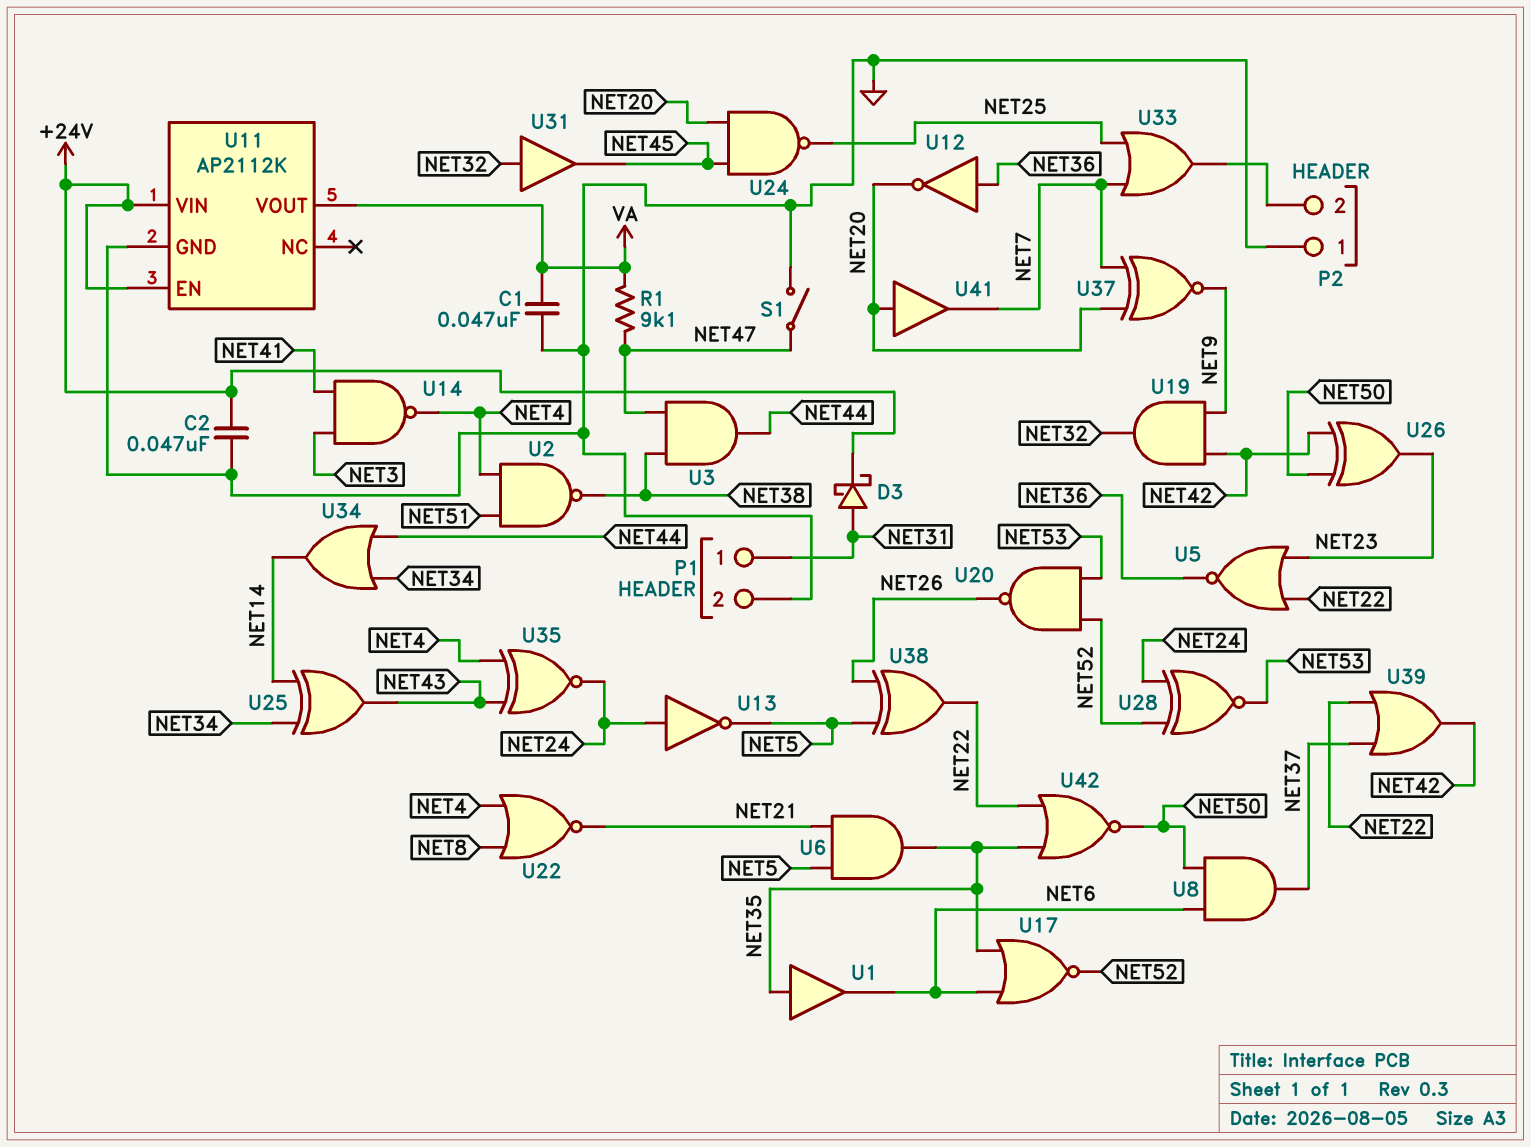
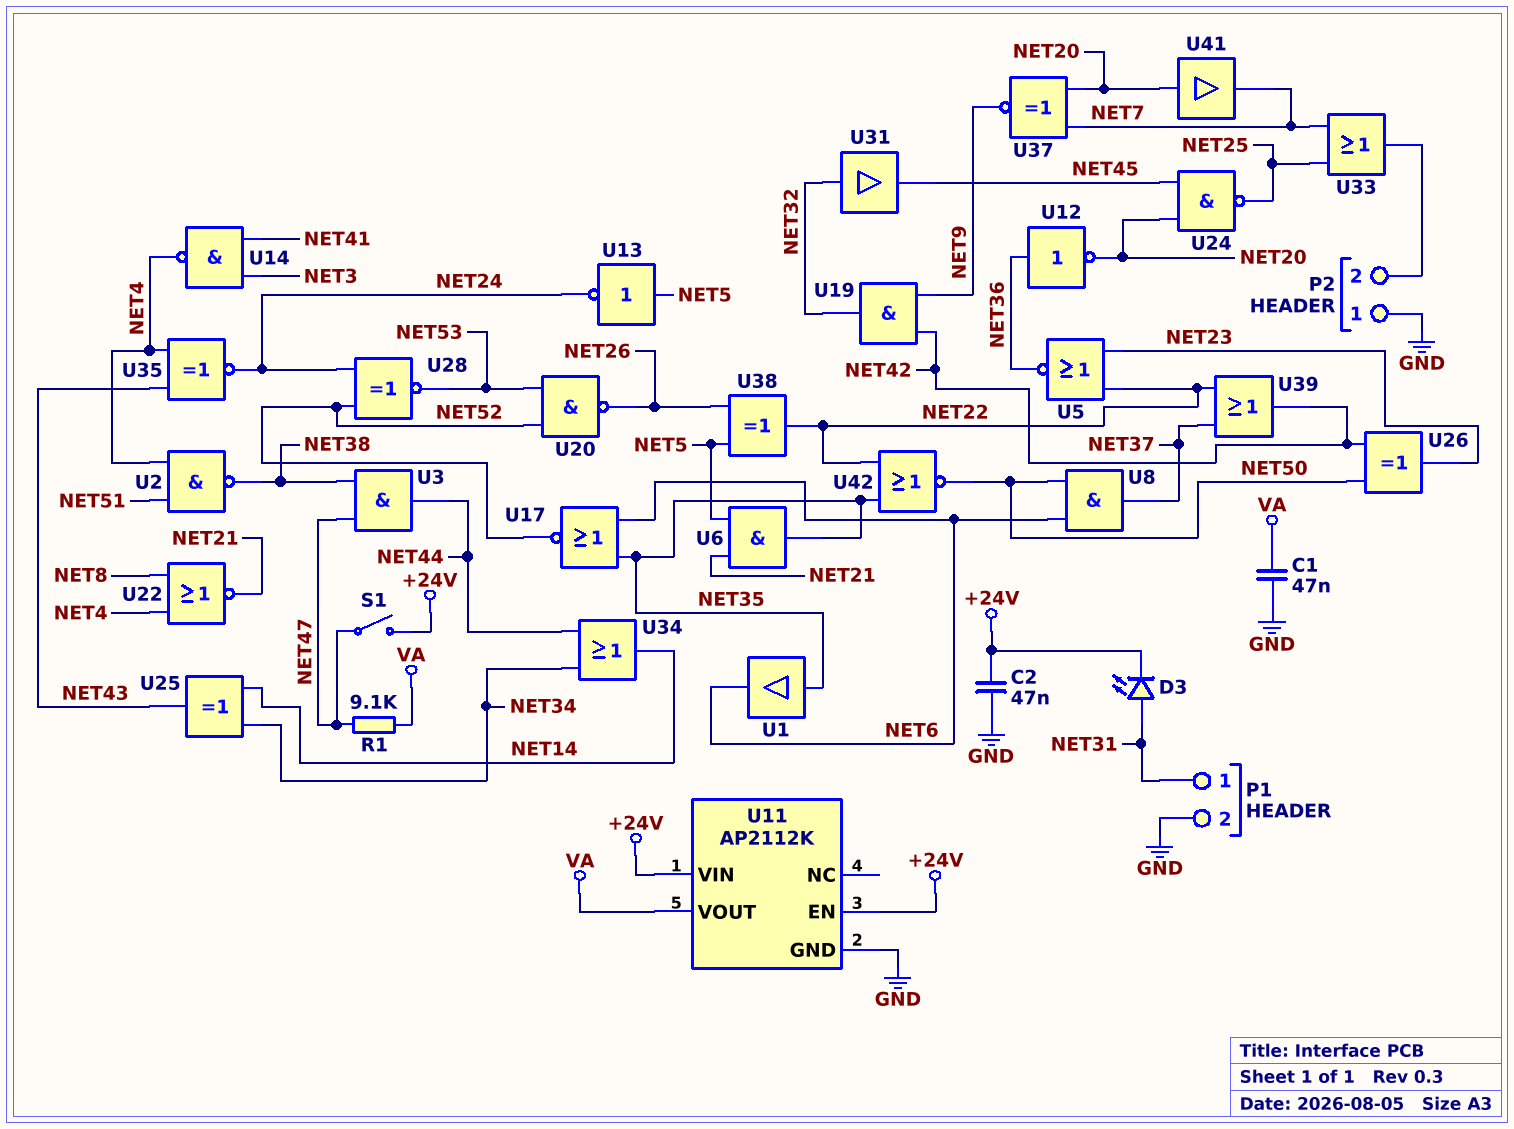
D3: schottky (A NET31, K +24V) -> LED (A NET31, K +24V)
S1: switch (GND, NET47) -> switch (+24V, NET47)
U13: NOT (in NET24, out NET5) -> NOT (in NET5, out NET24)

